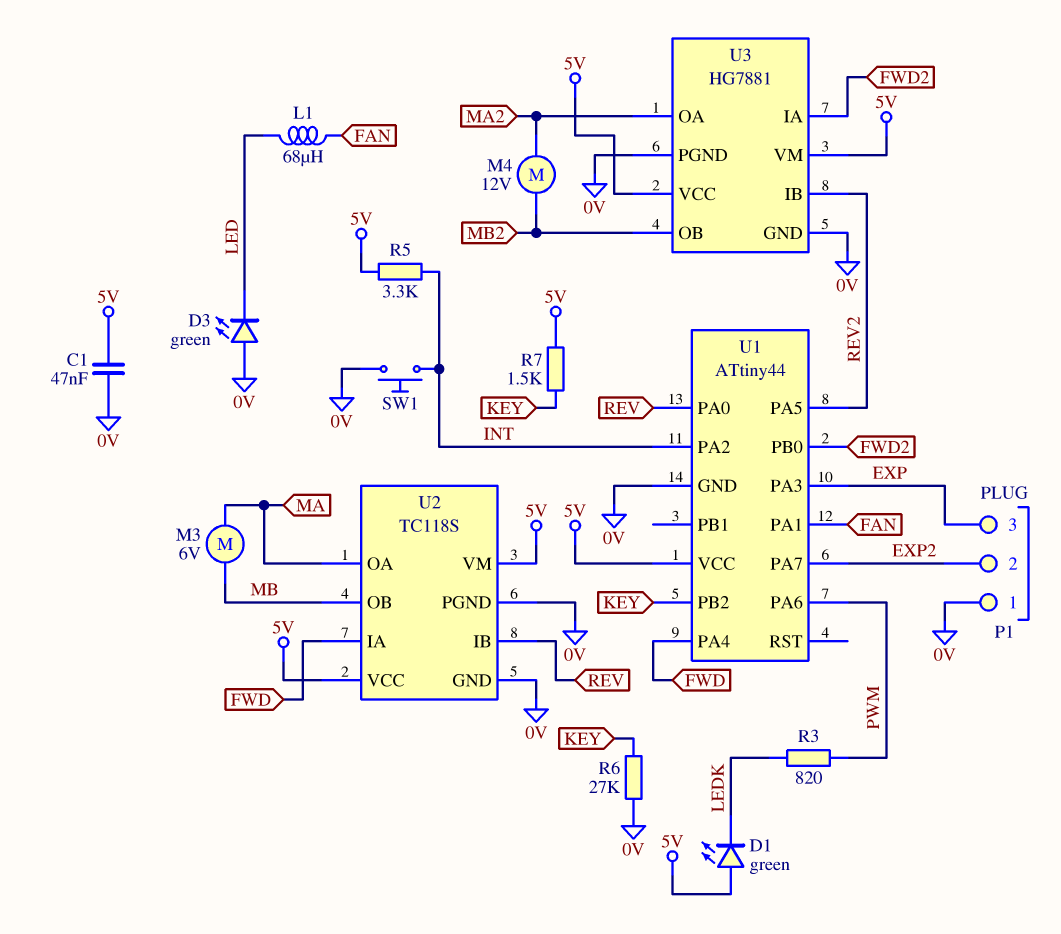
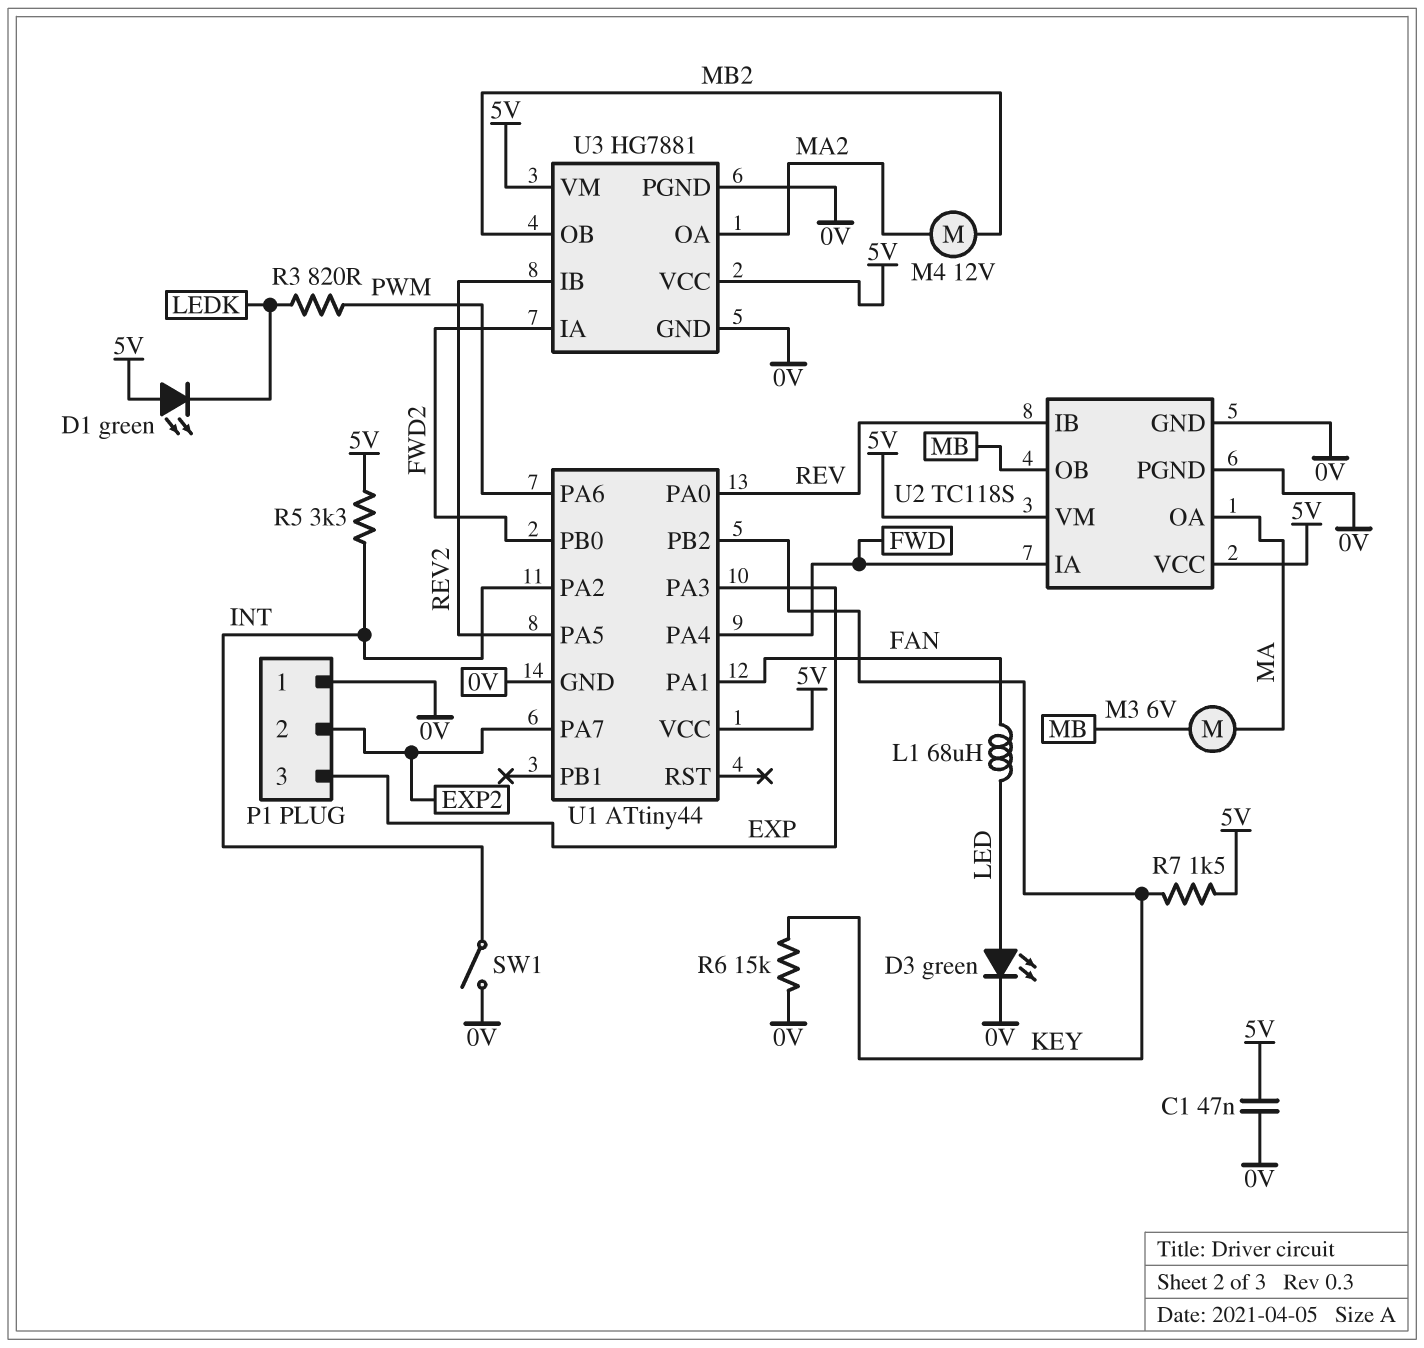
D3: LED green (A 0V, K LED) -> LED green (A LED, K 0V)
R6: 27k (0V, KEY) -> 15k (0V, KEY)
SW1: button (0V, INT) -> switch (0V, INT)

